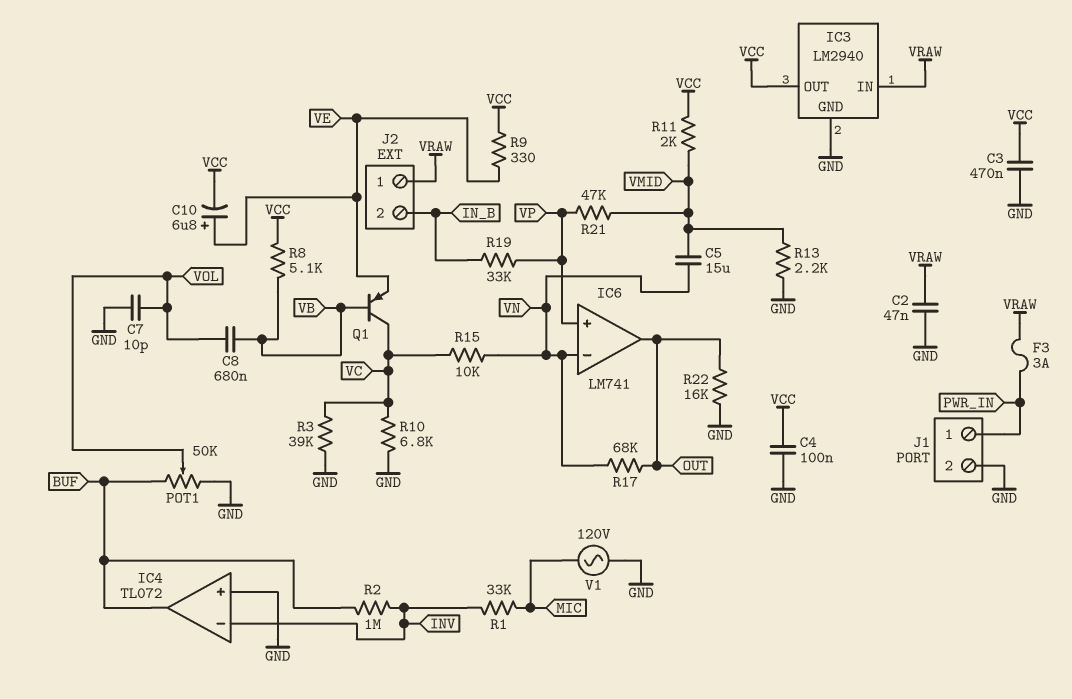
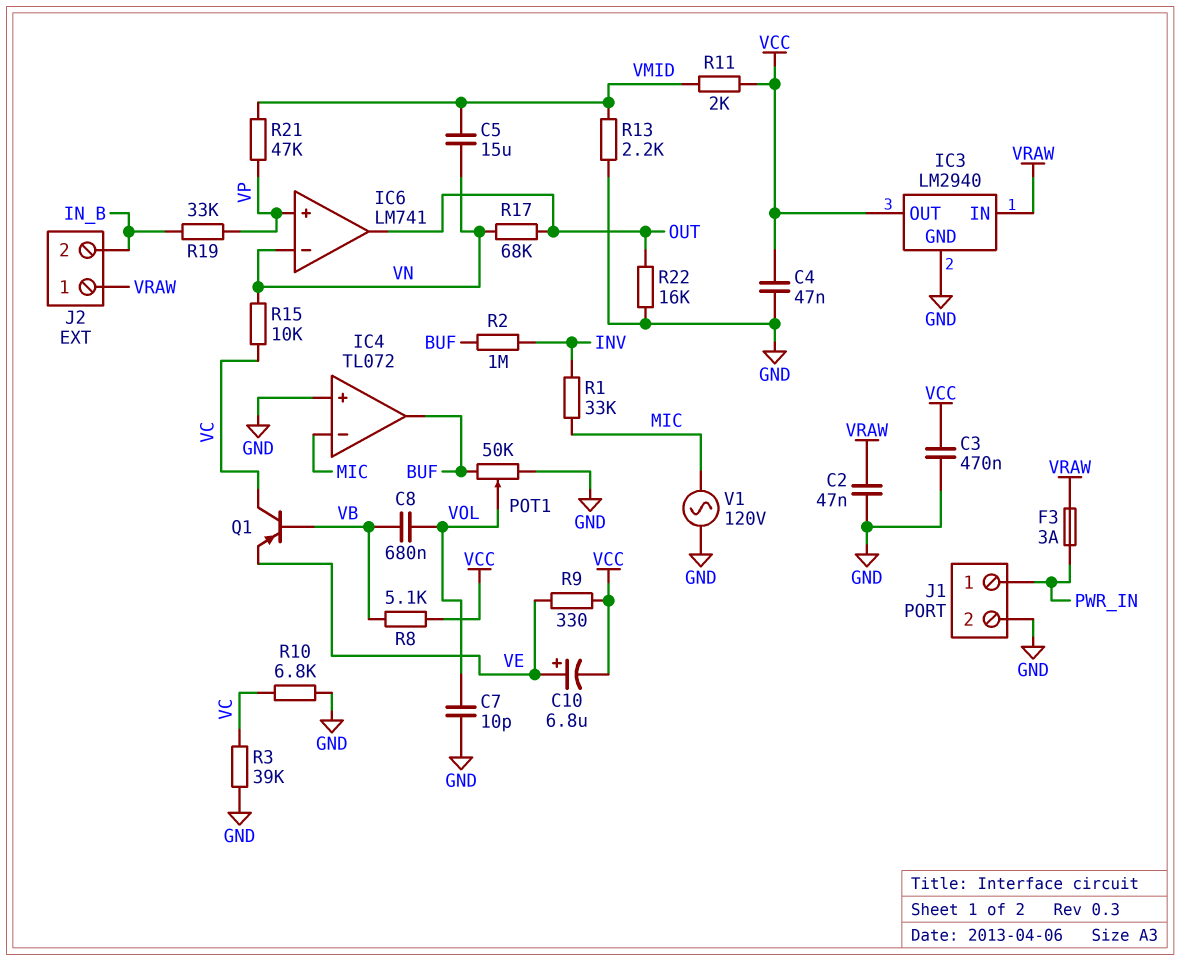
C4: 100nF (GND, VCC) -> 47nF (GND, VCC)
IC4 pin in-: INV -> MIC

